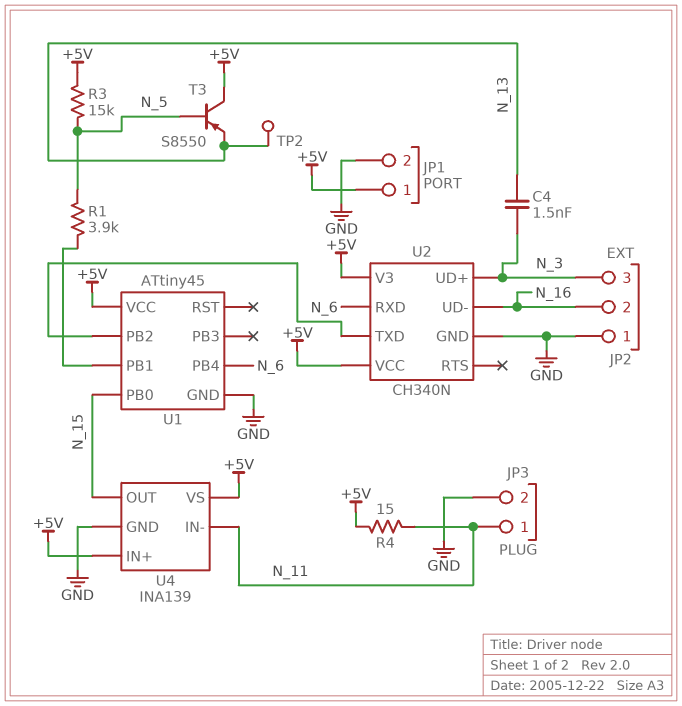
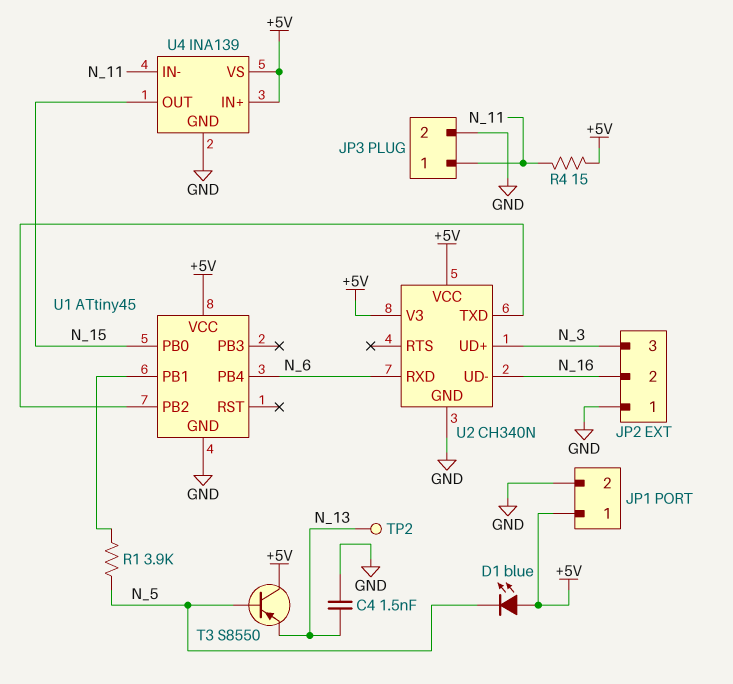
C4: 1.5nF (N_3, N_13) -> 1.5nF (GND, N_13)
D1: none -> LED blue (A +5V, K N_5)
R3: 15k (+5V, N_5) -> none

